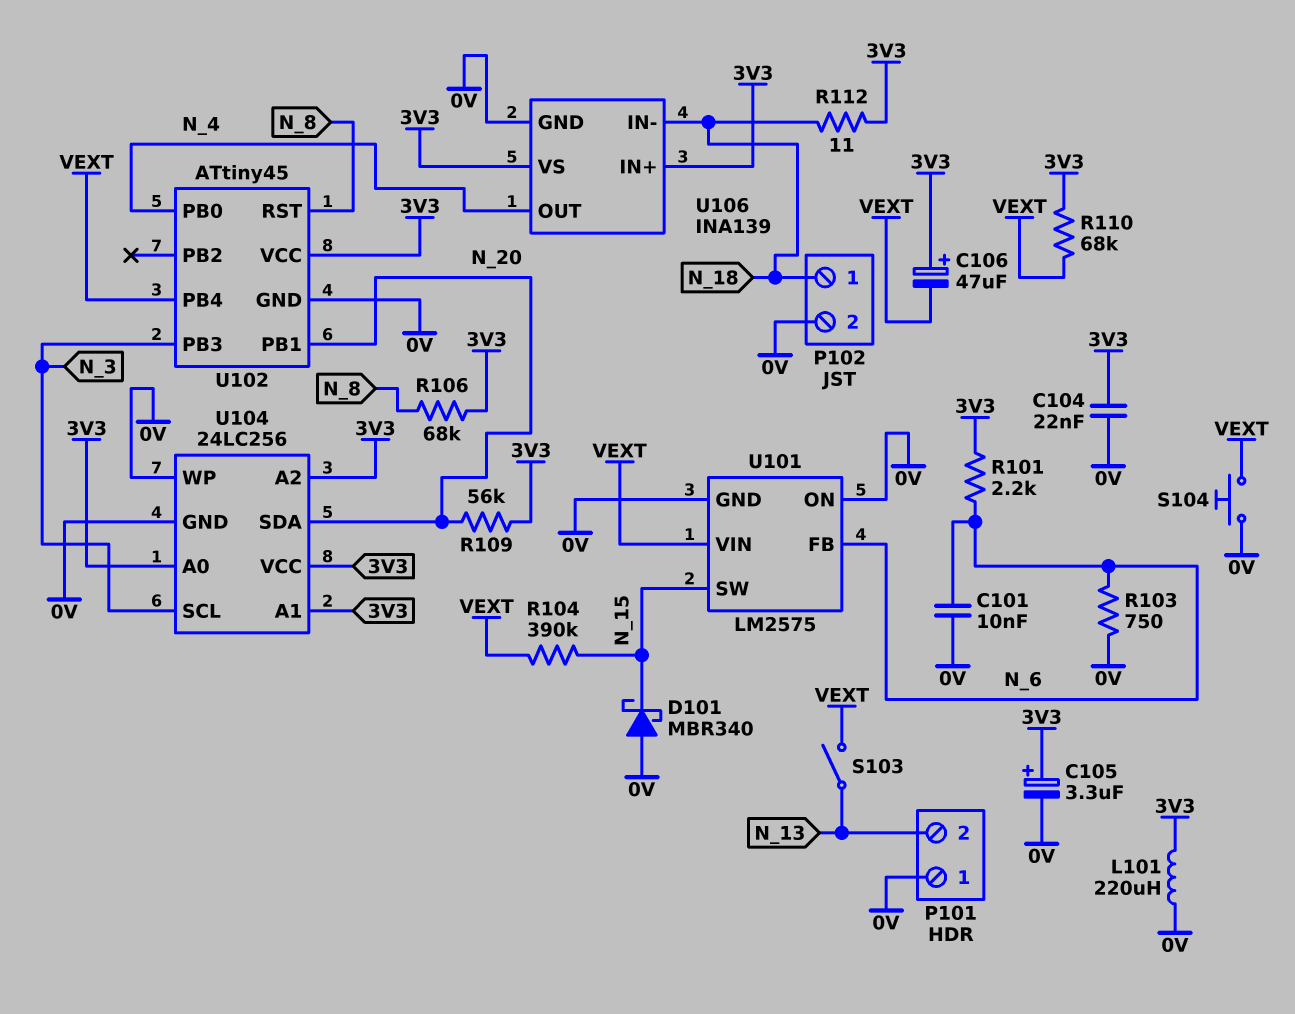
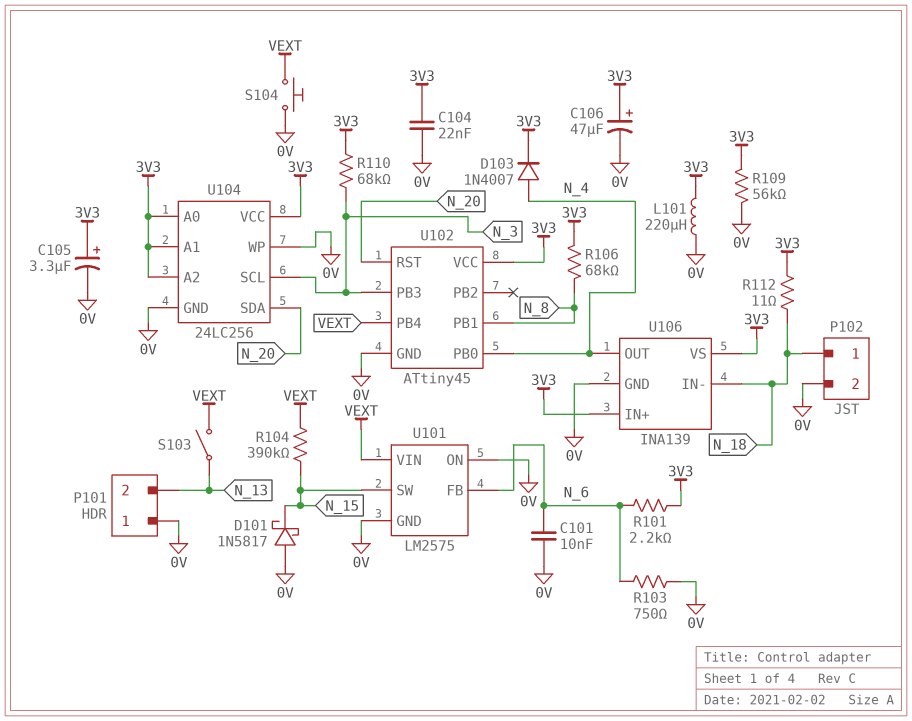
C106: 47uF (plus 3V3, minus VEXT) -> 47uF (plus 3V3, minus 0V)
D101: schottky MBR340 (A 0V, K N_15) -> schottky 1N5817 (A 0V, K N_15)
D103: none -> diode 1N4007 (A N_4, K 3V3)
R109: 56k (3V3, N_20) -> 56k (0V, 3V3)
R110: 68k (3V3, VEXT) -> 68k (3V3, N_3)
U102 pin PB1: N_20 -> N_8
U102 pin RST: N_8 -> N_20

